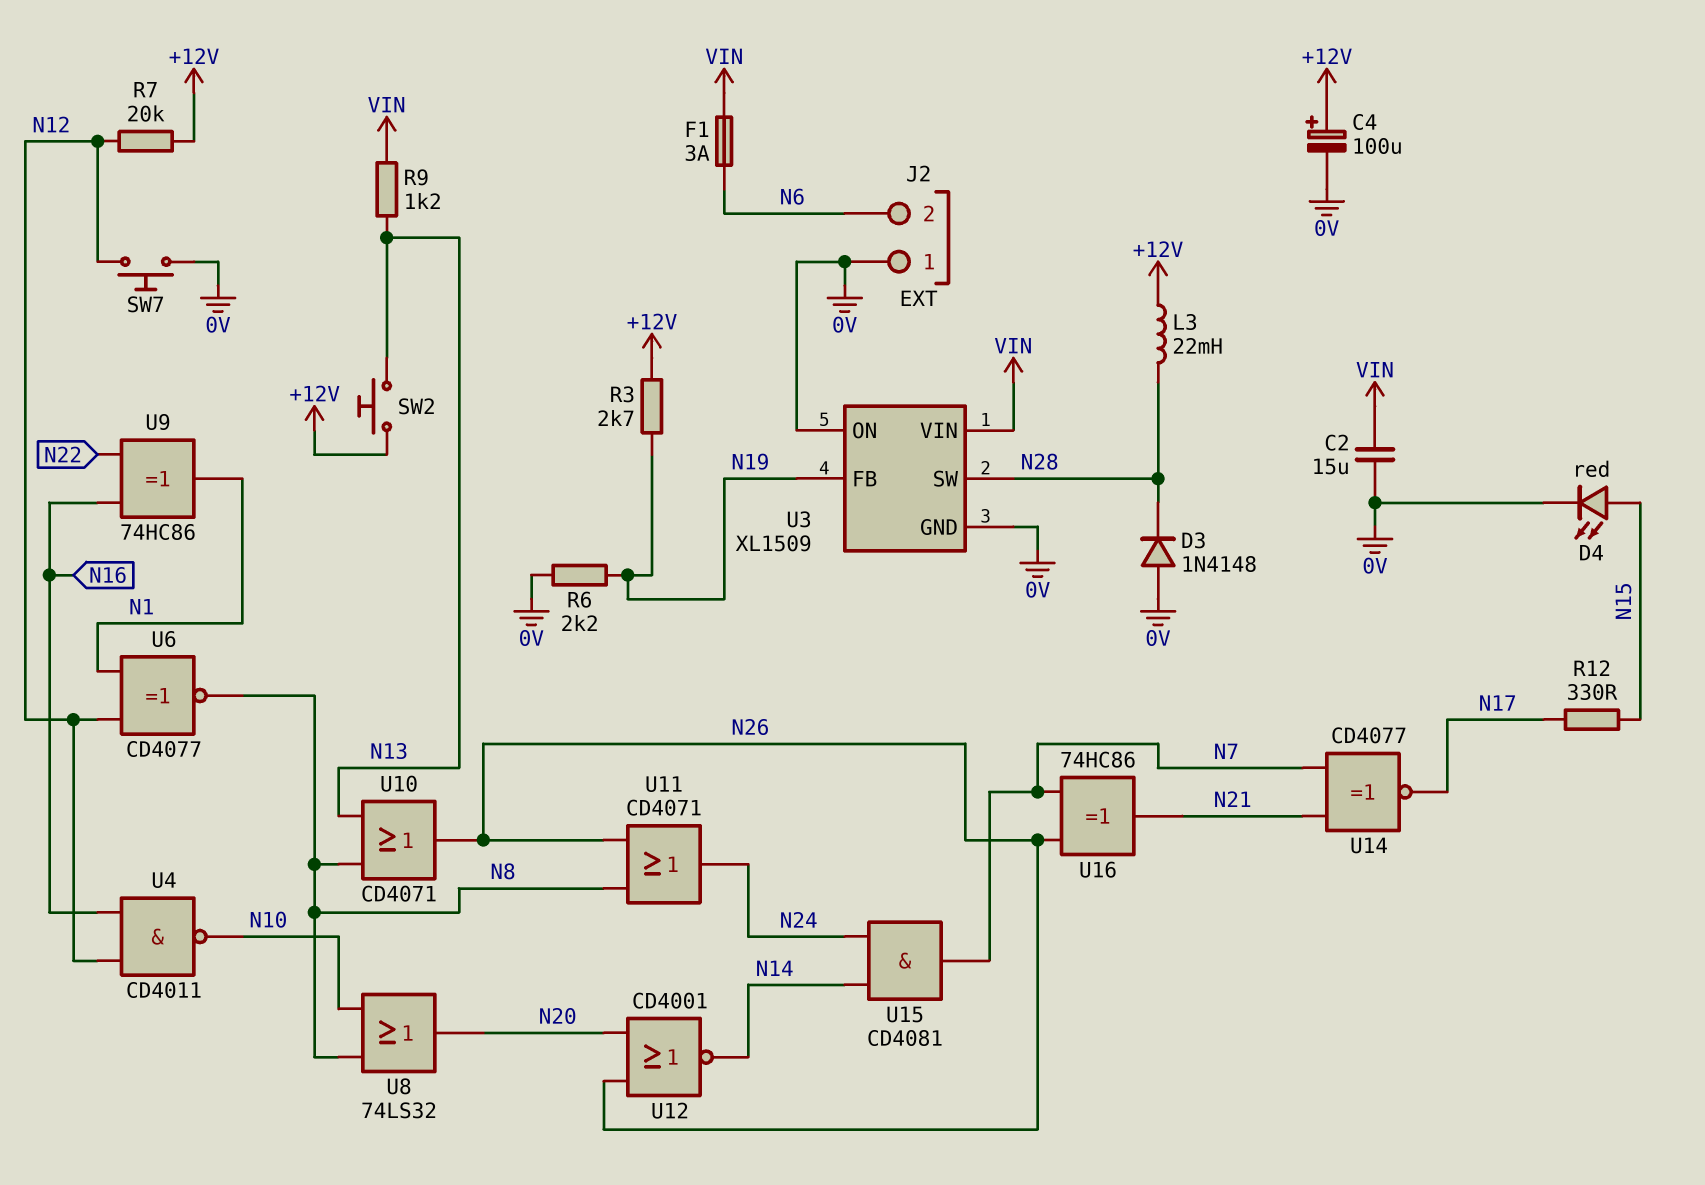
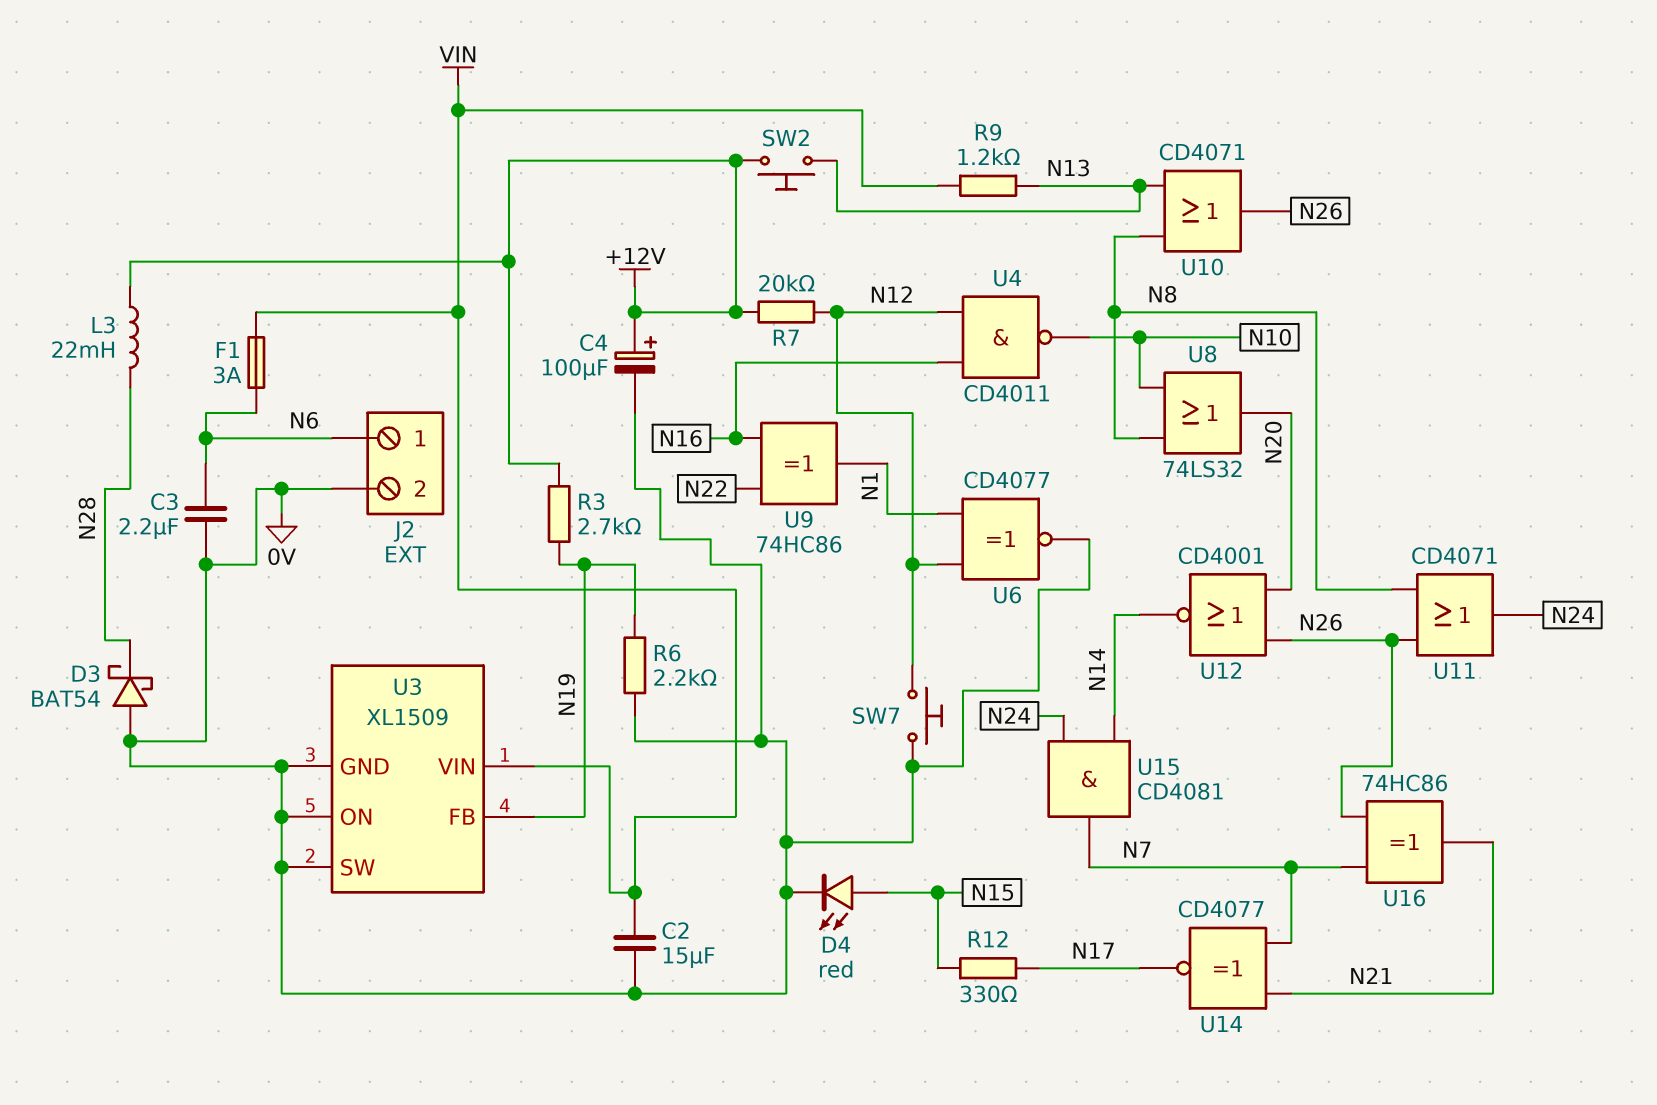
C3: none -> 2.2uF (0V, N6)
D3: diode 1N4148 (A 0V, K N28) -> schottky BAT54 (A 0V, K N28)
J2 pin 1: 0V -> N6
J2 pin 2: N6 -> 0V
U3 pin SW: N28 -> 0V
U6: XNOR CD4077 (in N1, in N12, out N8) -> XNOR CD4077 (in N1, in N12, out 0V)

